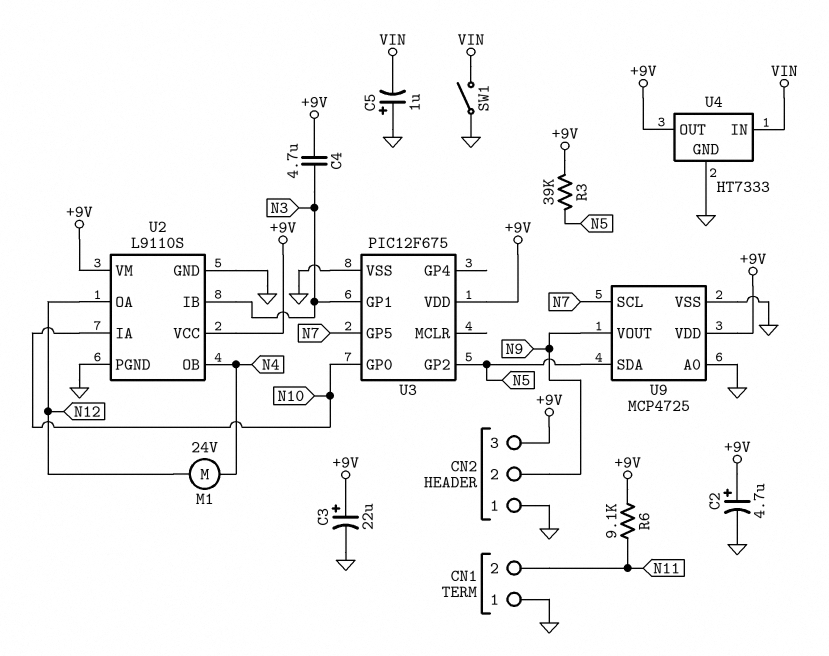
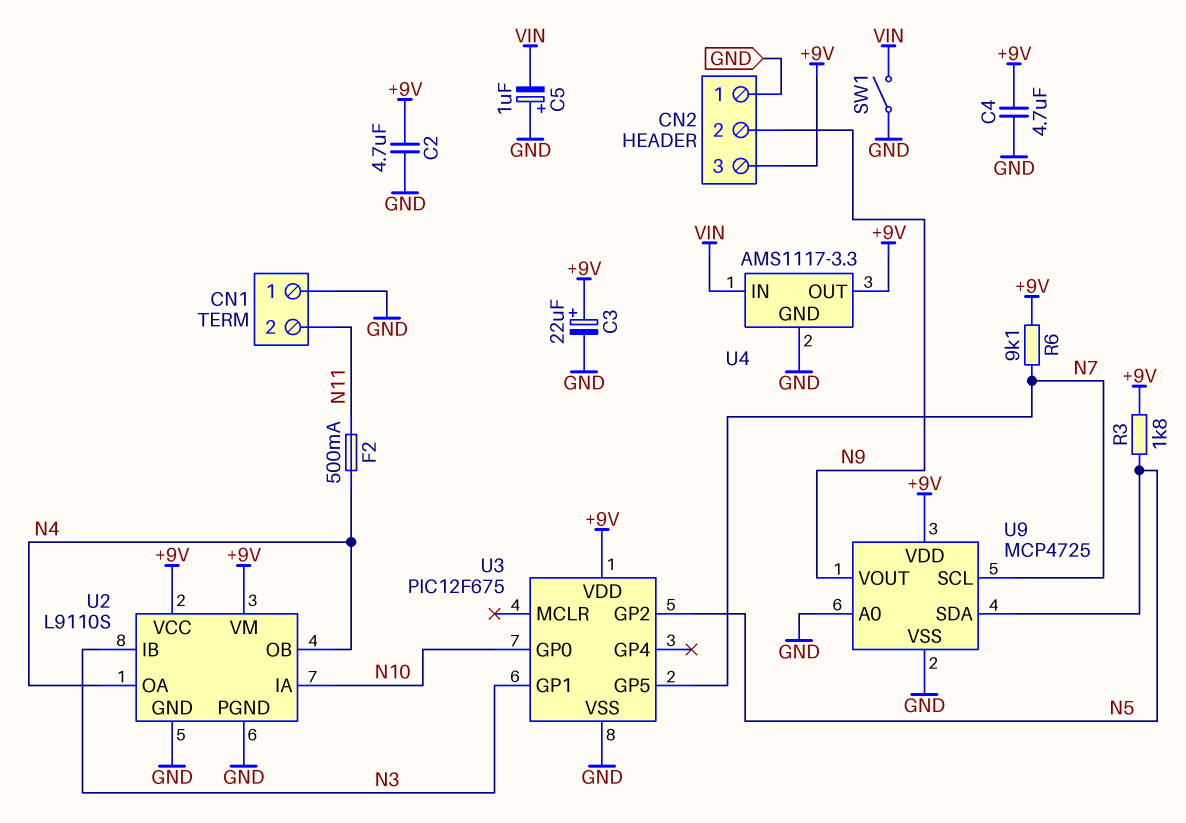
C2: 4.7uF (plus +9V, minus GND) -> 4.7uF (+9V, GND)
C4: 4.7uF (+9V, N3) -> 4.7uF (+9V, GND)
F2: none -> 500mA (N4, N11)
M1: motor 24V (N4, N12) -> none
R3: 39k (+9V, N5) -> 1.8k (+9V, N5)
R6: 9.1k (+9V, N11) -> 9.1k (+9V, N7)
U2 pin OA: N12 -> N4
U4: HT7333 -> AMS1117-3.3

